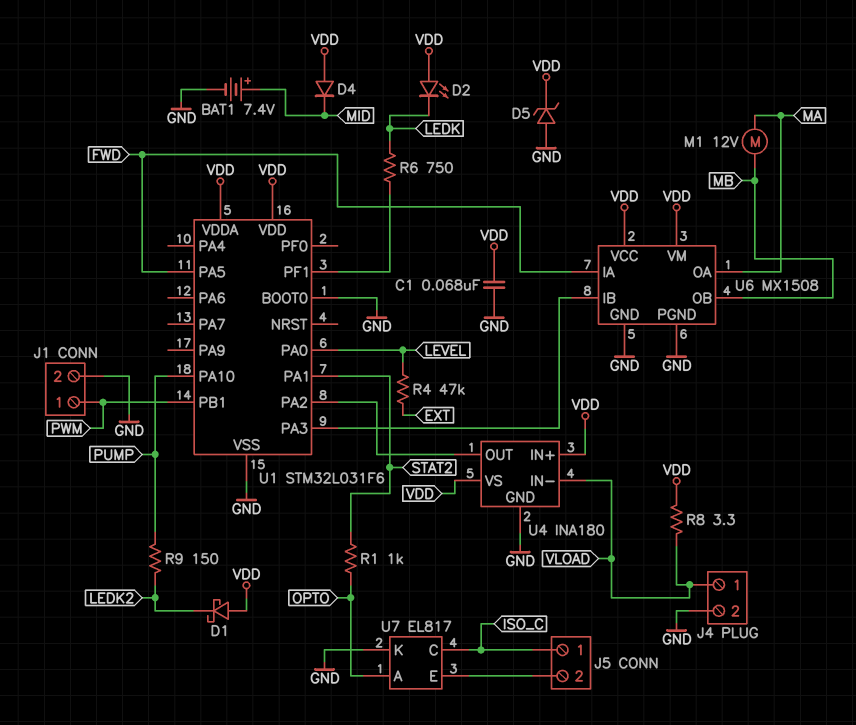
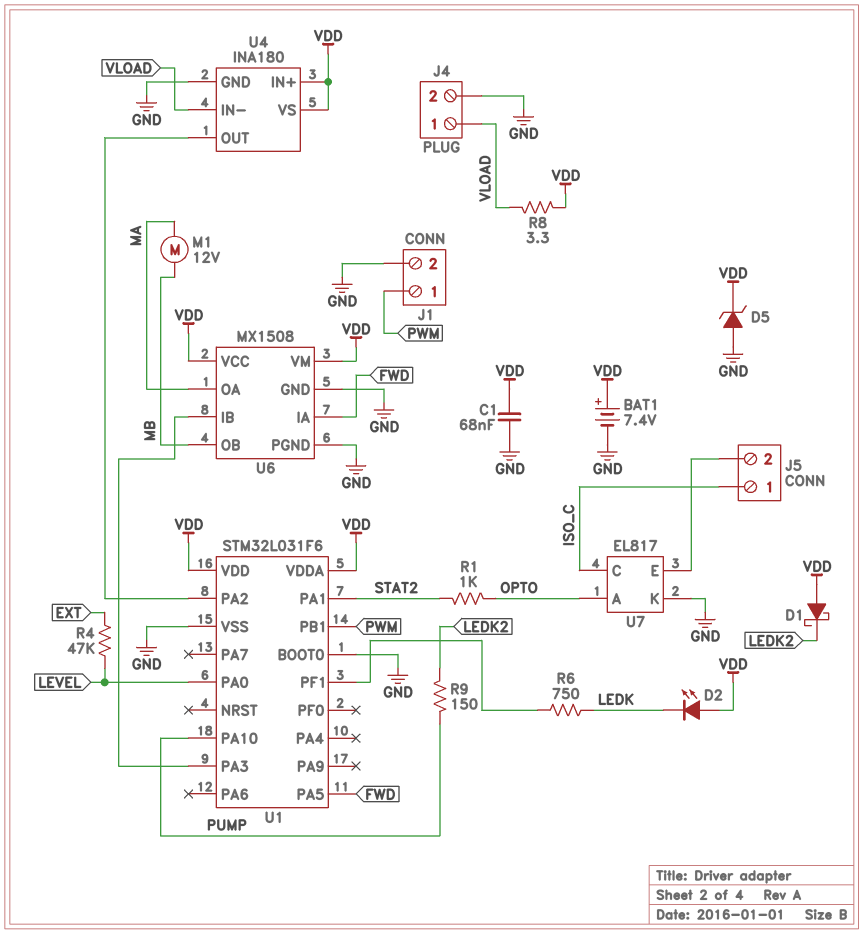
BAT1: 7.4V (plus MID, minus GND) -> 7.4V (plus VDD, minus GND)
D4: diode (A VDD, K MID) -> none

